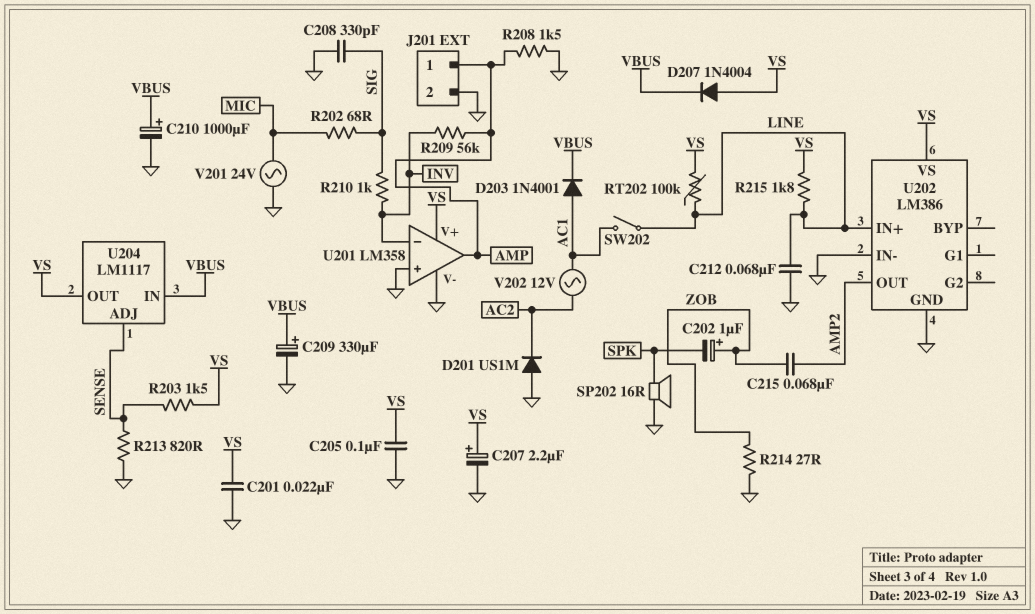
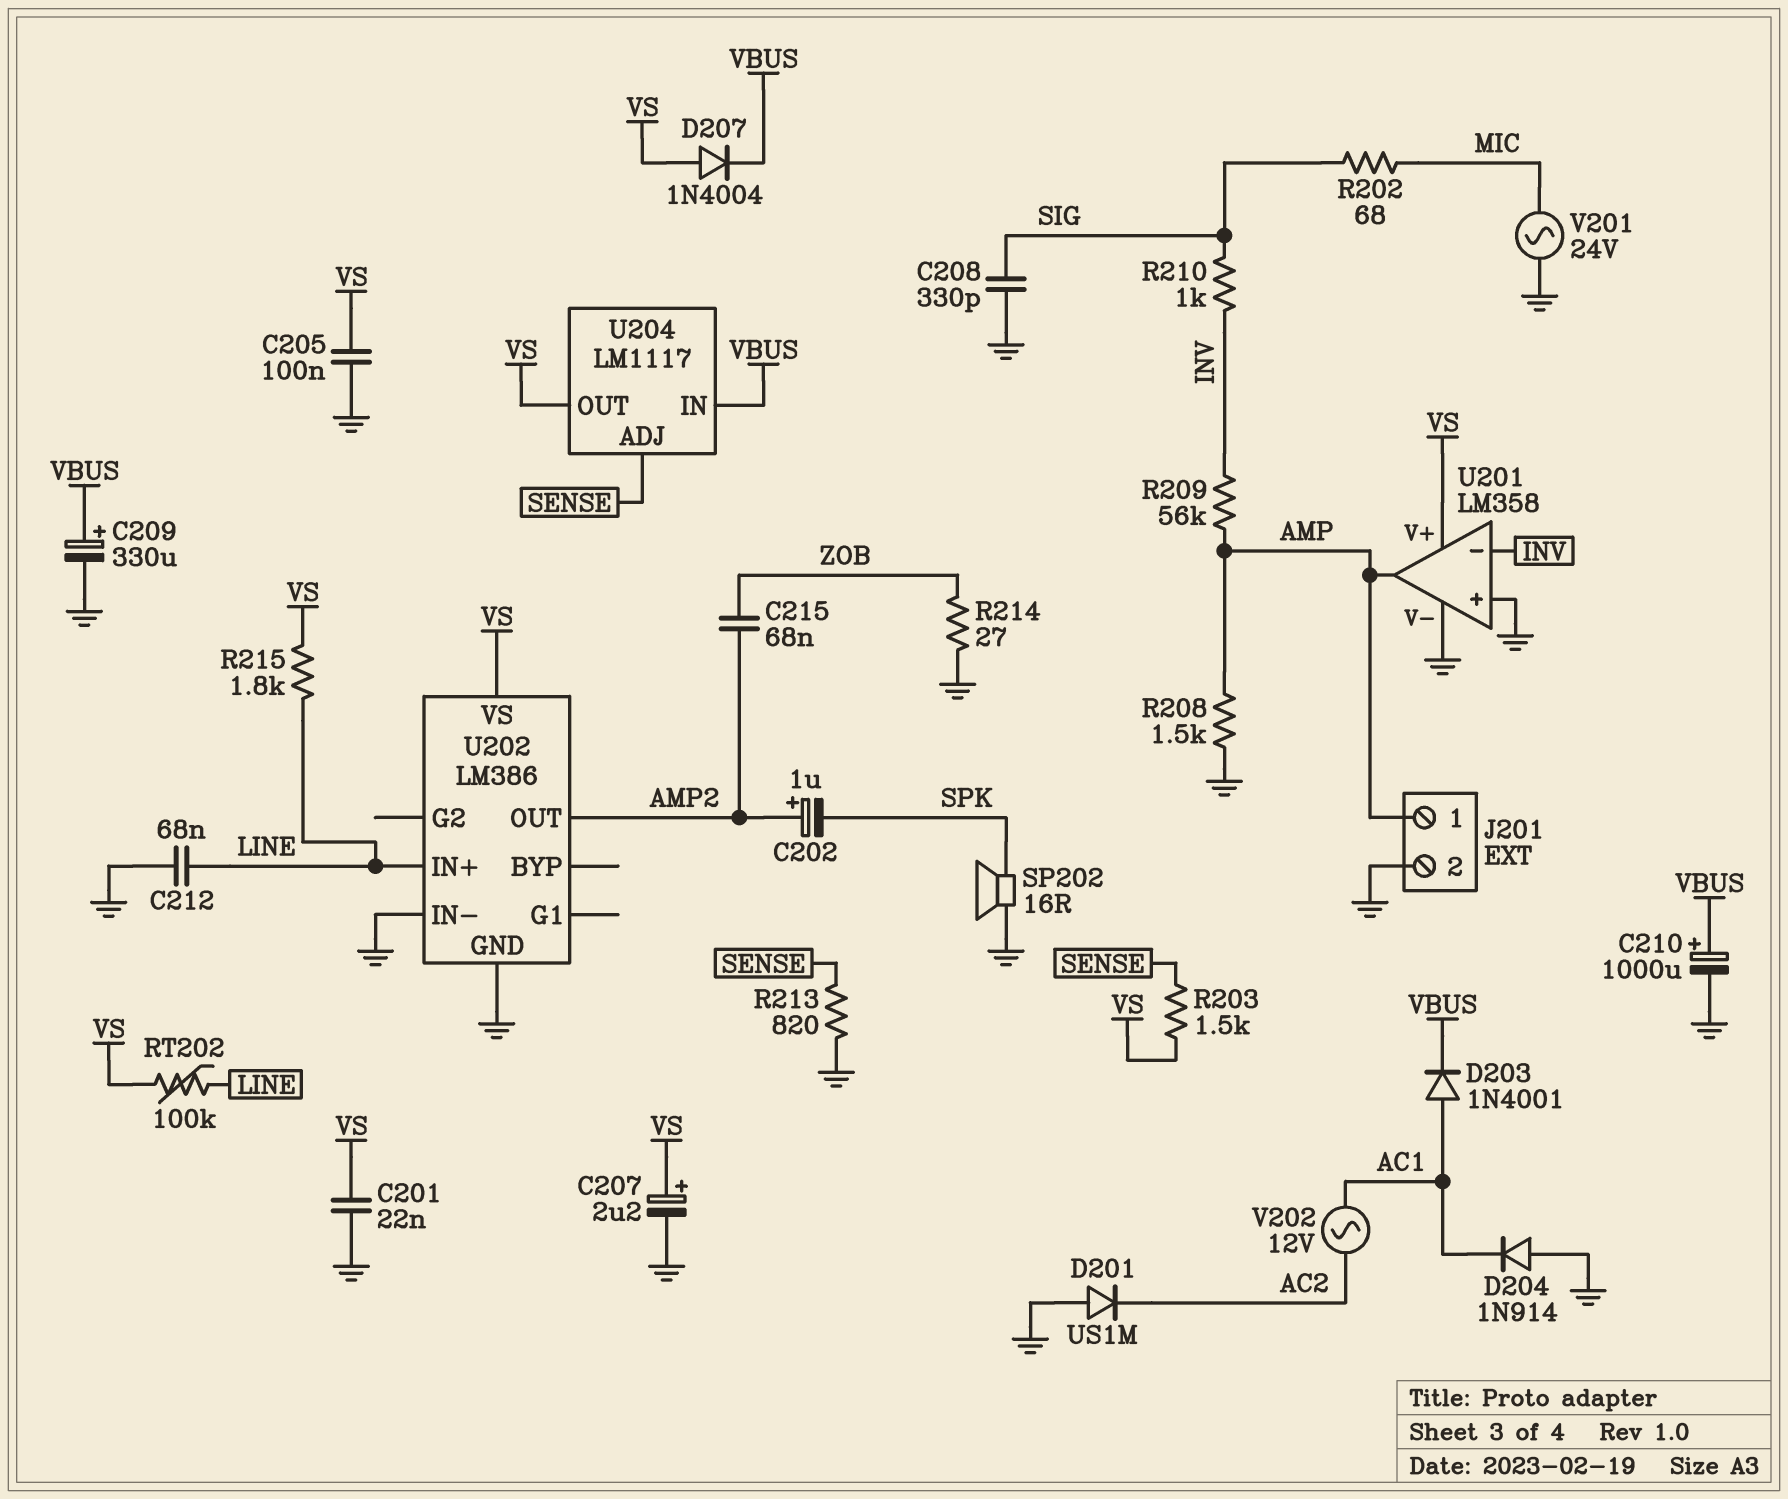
C202: 1uF (plus ZOB, minus SPK) -> 1uF (plus AMP2, minus SPK)
D204: none -> diode 1N914 (A GND, K AC1)
SW202: switch (AC1, LINE) -> none

